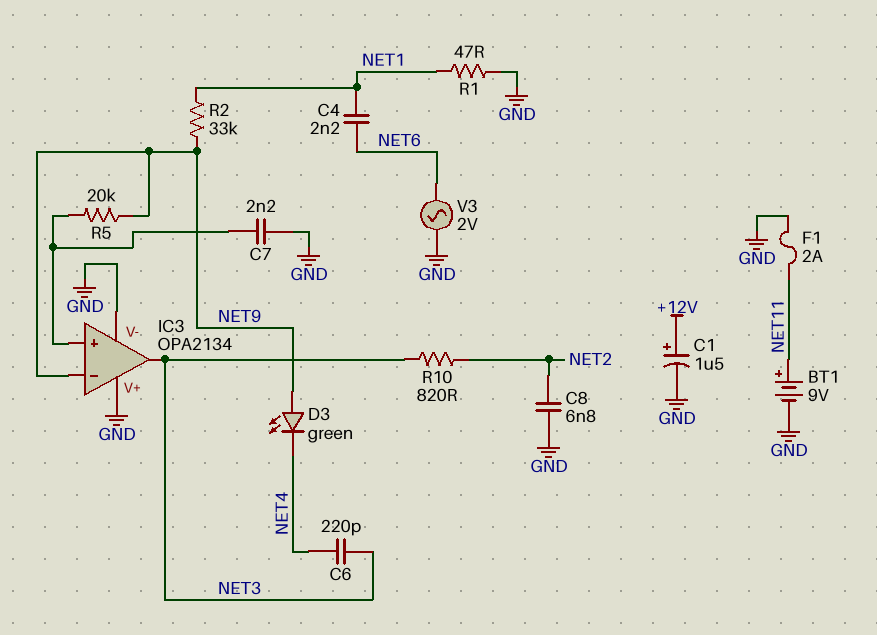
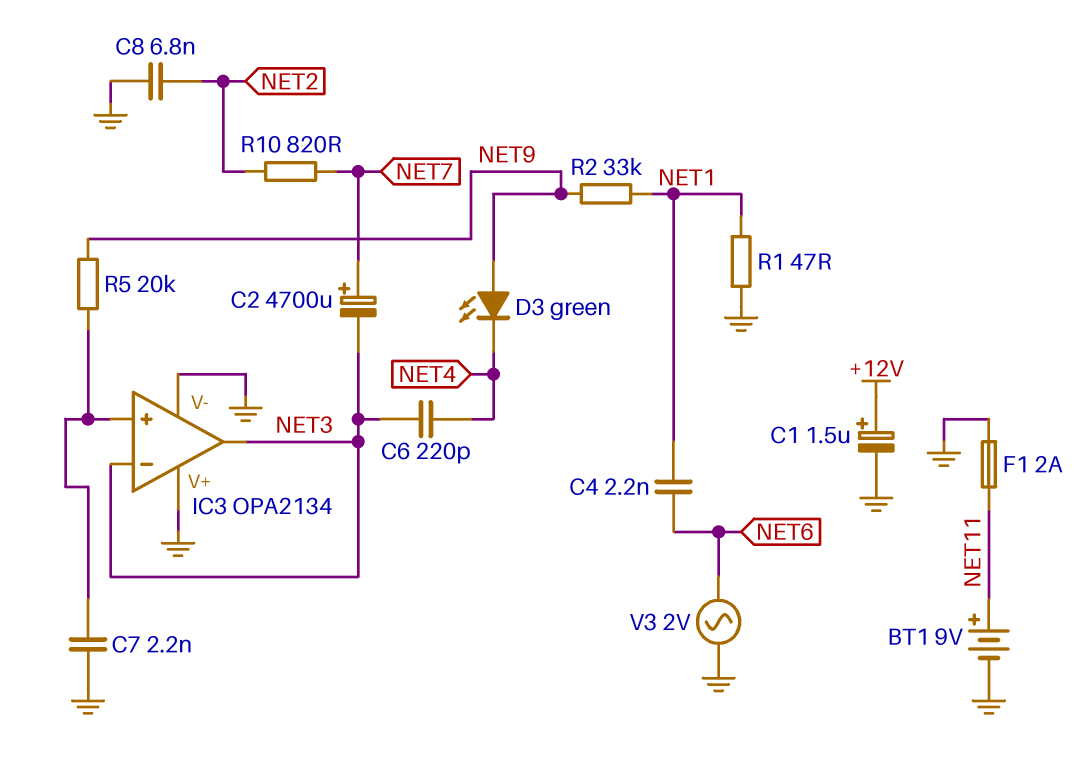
C2: none -> 4700uF (plus NET7, minus NET3)
IC3 pin in-: NET9 -> NET3
R10: 820 (NET2, NET3) -> 820 (NET2, NET7)

